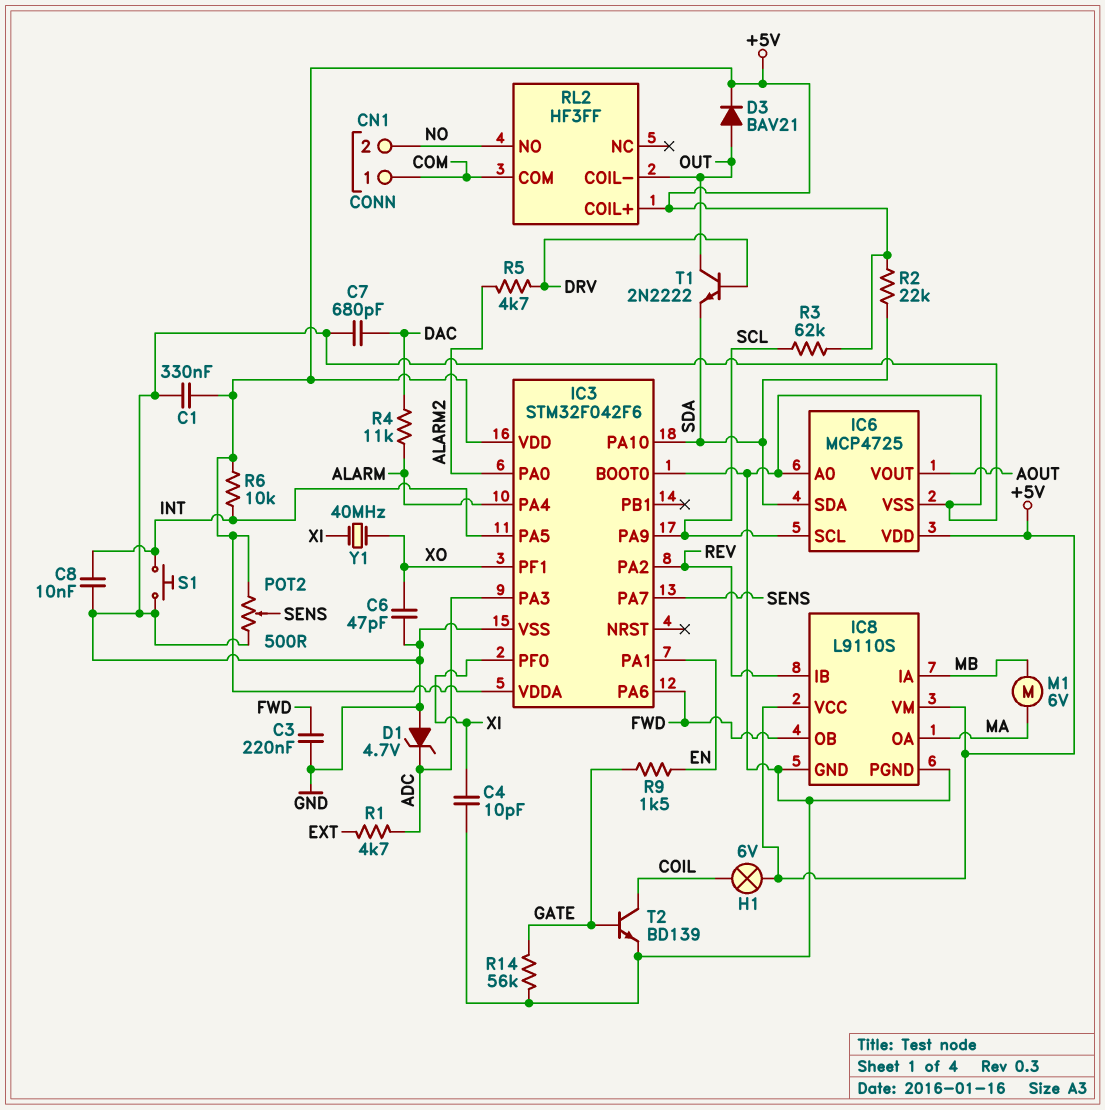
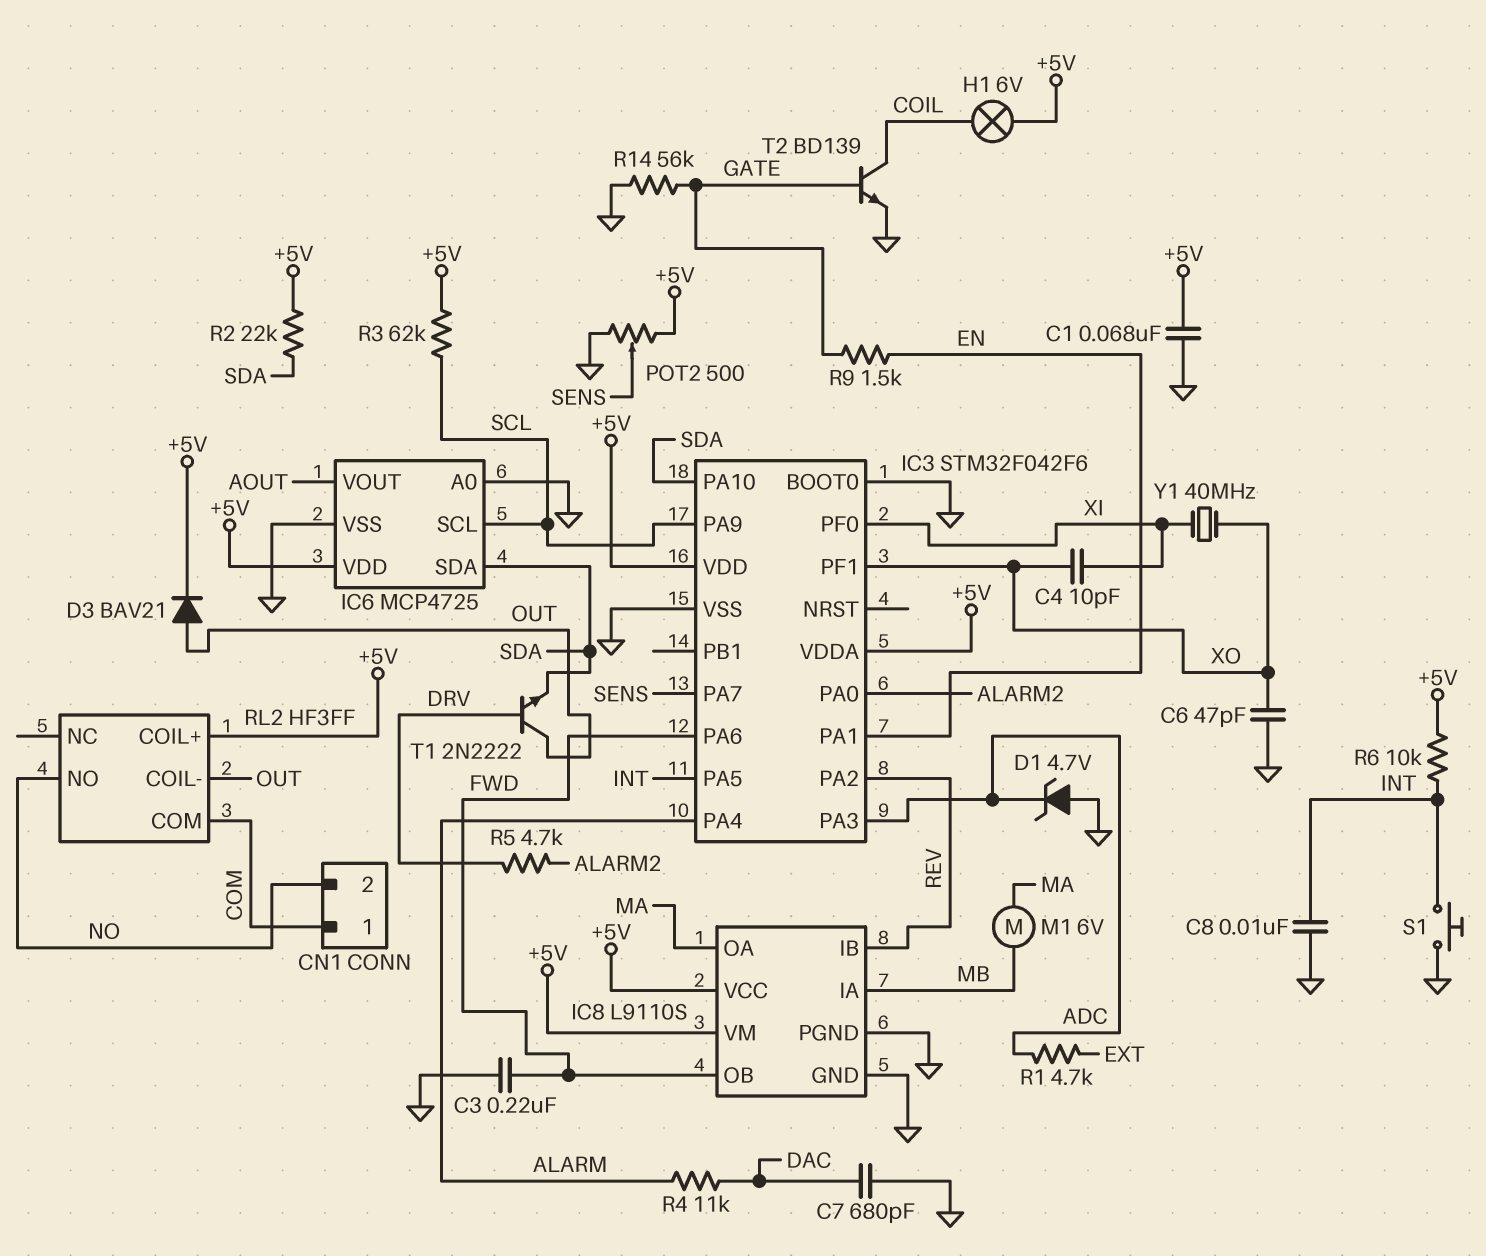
C1: 330nF (+5V, GND) -> 68nF (+5V, GND)
C4: 10pF (GND, XI) -> 10pF (XI, XO)

